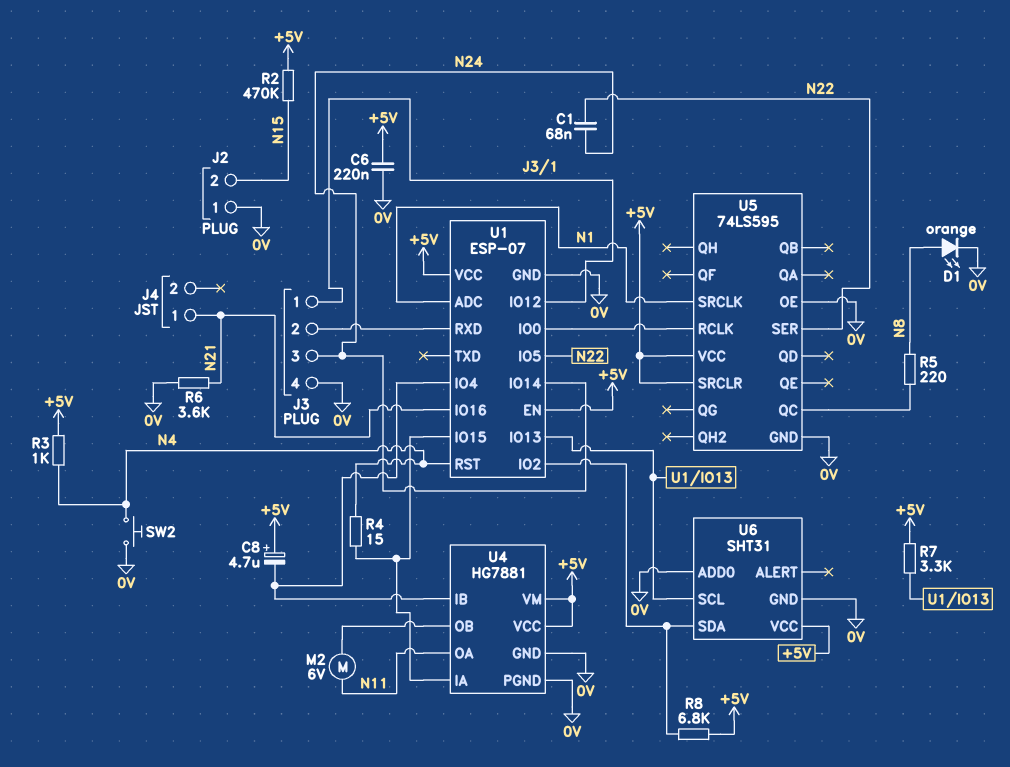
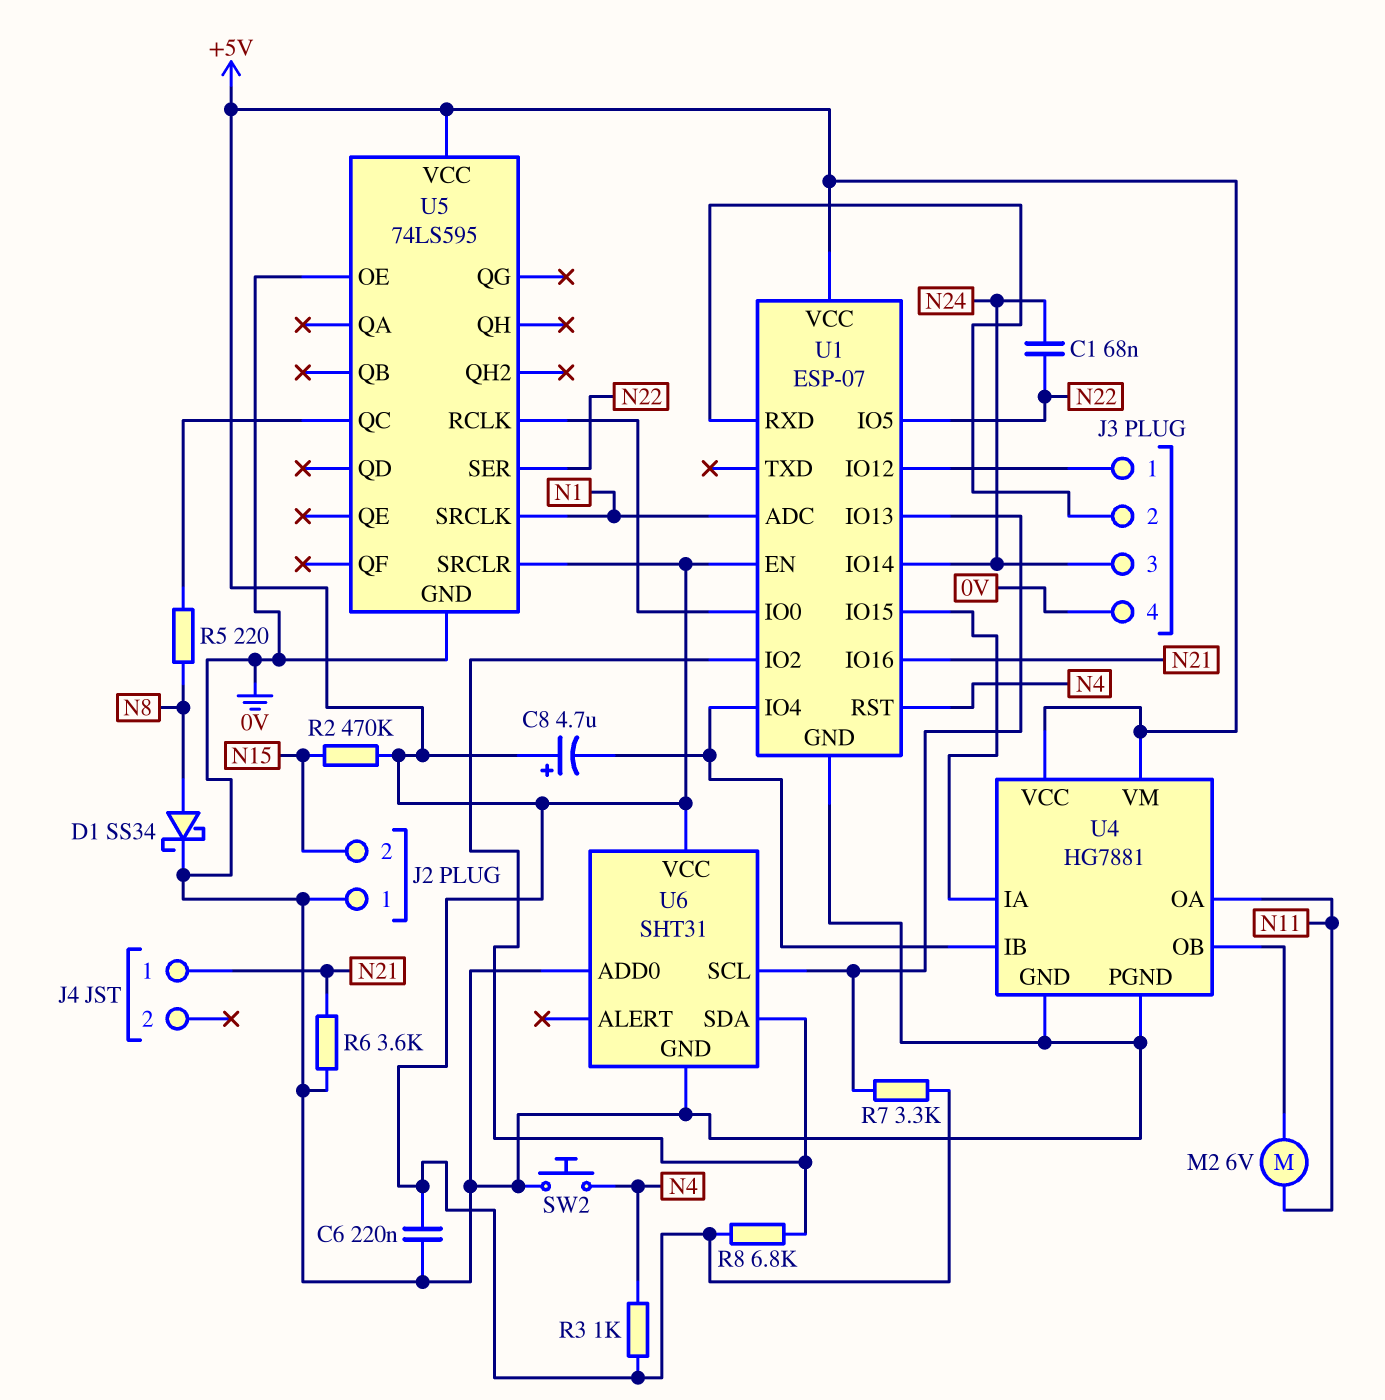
D1: LED orange (A N8, K 0V) -> schottky SS34 (A N8, K 0V)
R4: 15 (N4, U1/IO15) -> none

